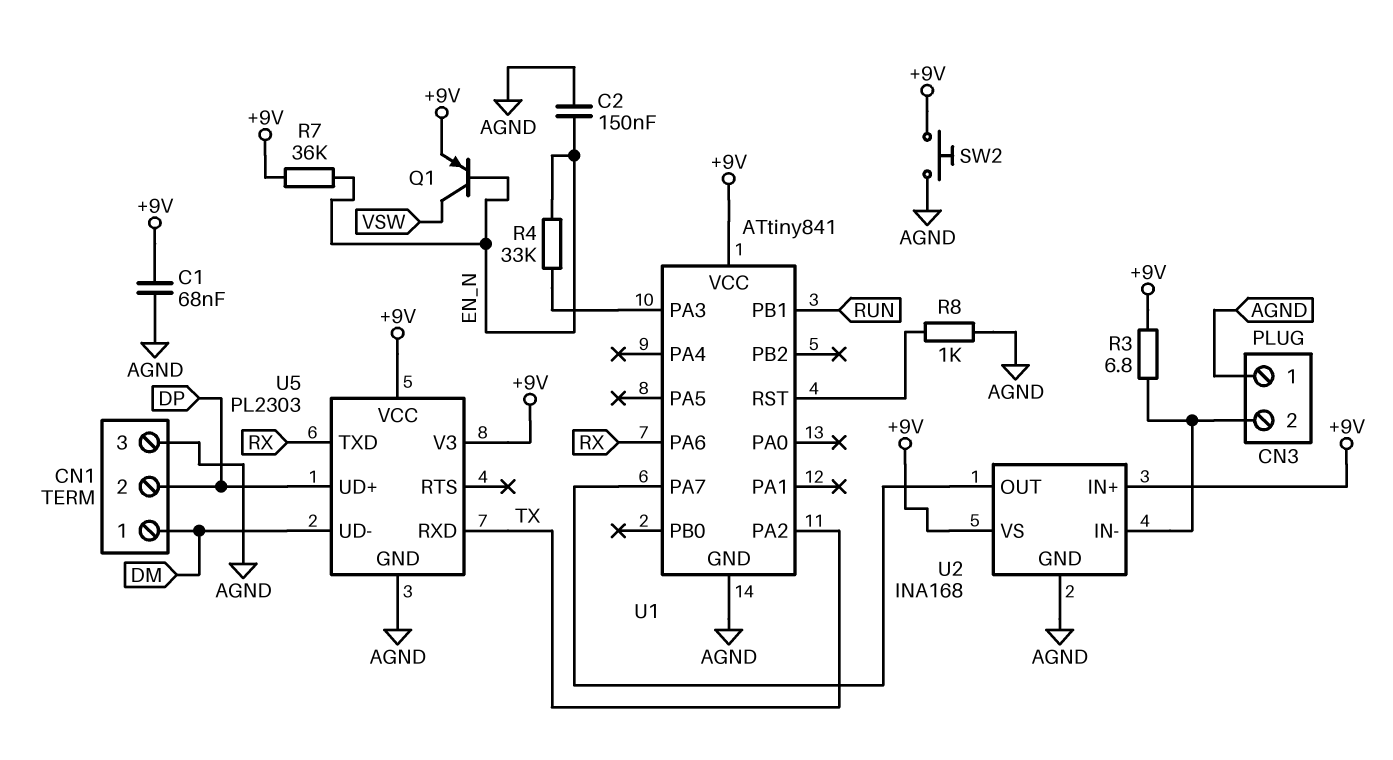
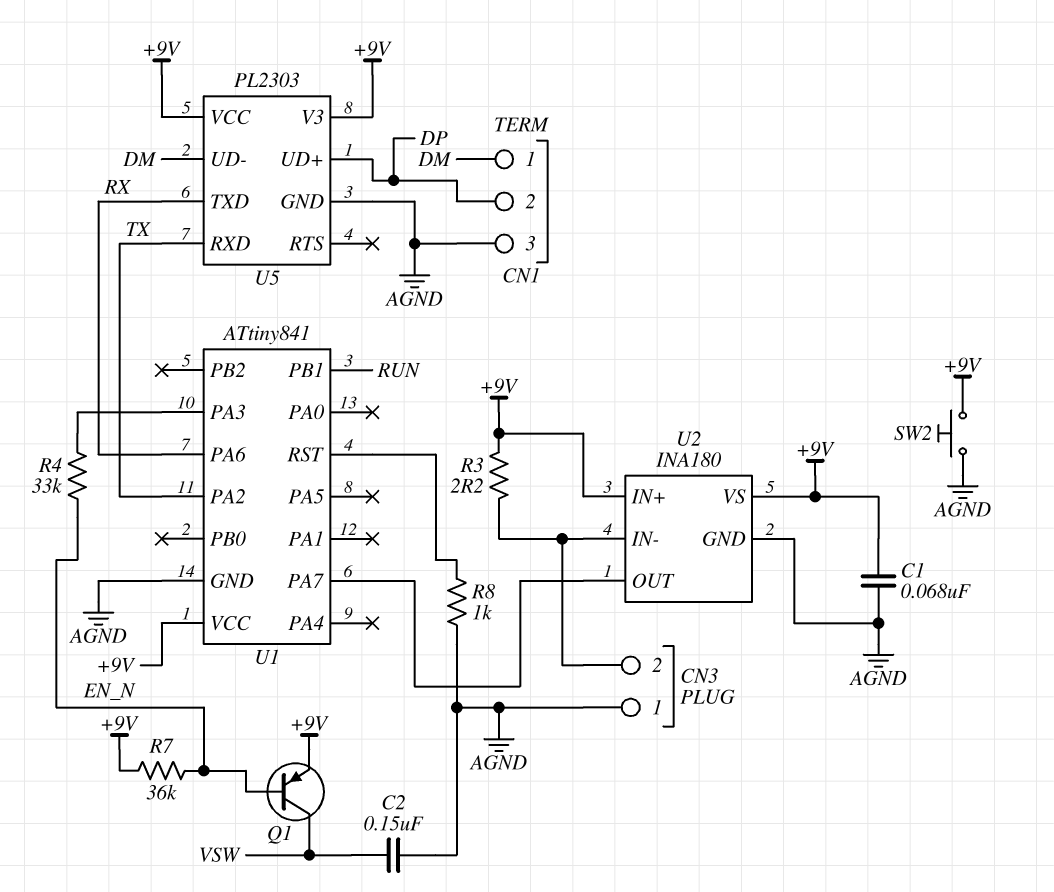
C2: 150nF (AGND, EN_N) -> 150nF (AGND, VSW)
R3: 6.8 (+9V, CN3/2) -> 2.2 (+9V, CN3/2)
U2: INA168 -> INA180

